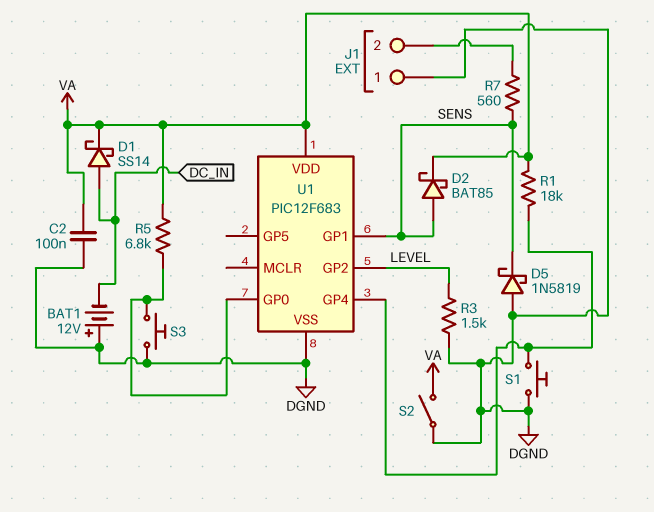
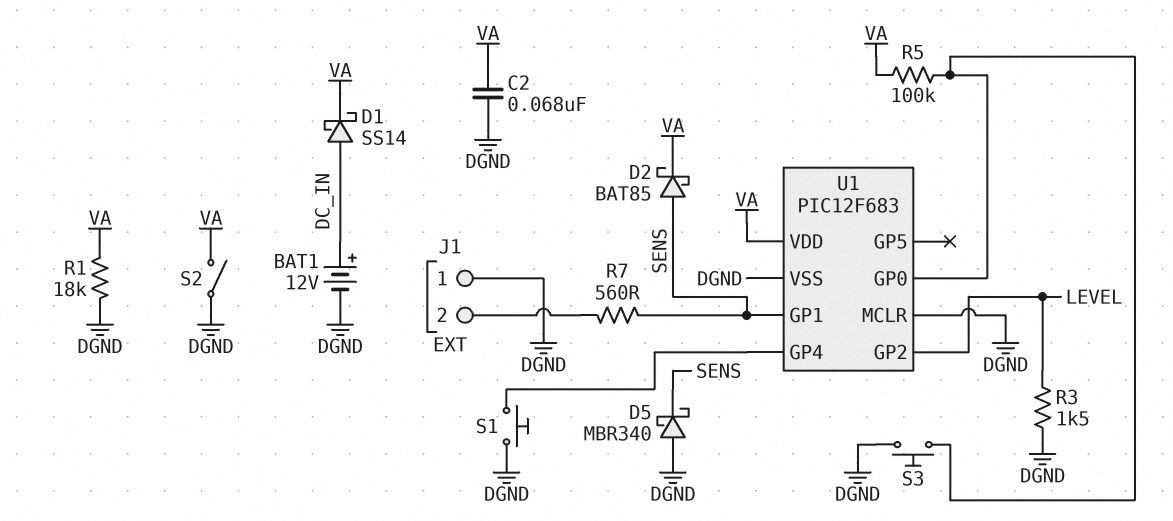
BAT1: 12V (plus DGND, minus DC_IN) -> 12V (plus DC_IN, minus DGND)
C2: 100nF (DGND, VA) -> 68nF (DGND, VA)
D5: schottky 1N5819 (A DGND, K SENS) -> schottky MBR340 (A DGND, K SENS)
R1: 18k (U1/GP4, VA) -> 18k (DGND, VA)
R5: 6.8k (U1/GP0, VA) -> 100k (U1/GP0, VA)
U1 pin MCLR: none -> DGND

